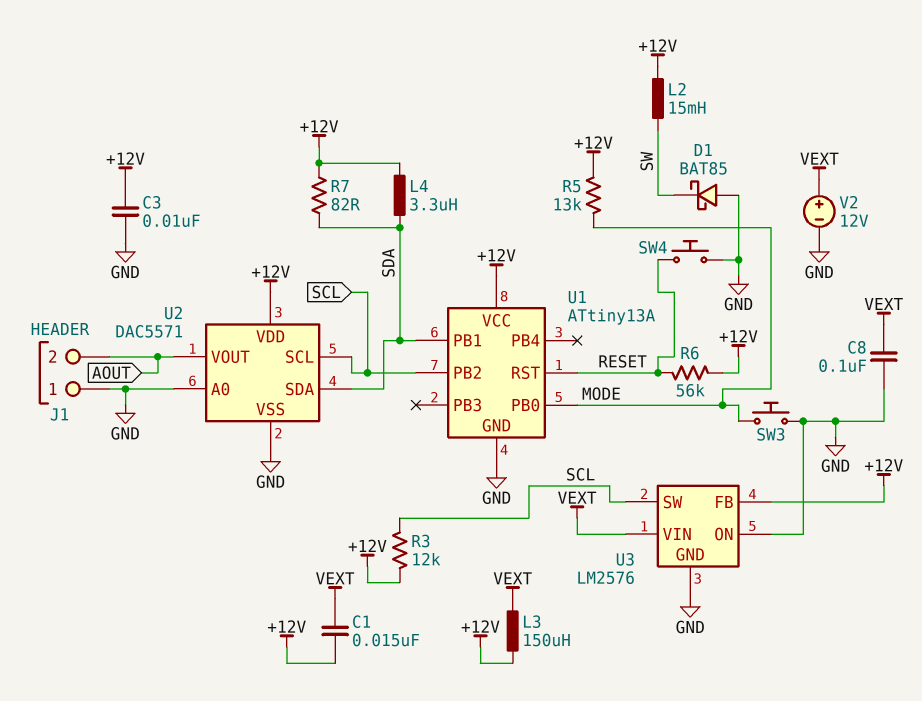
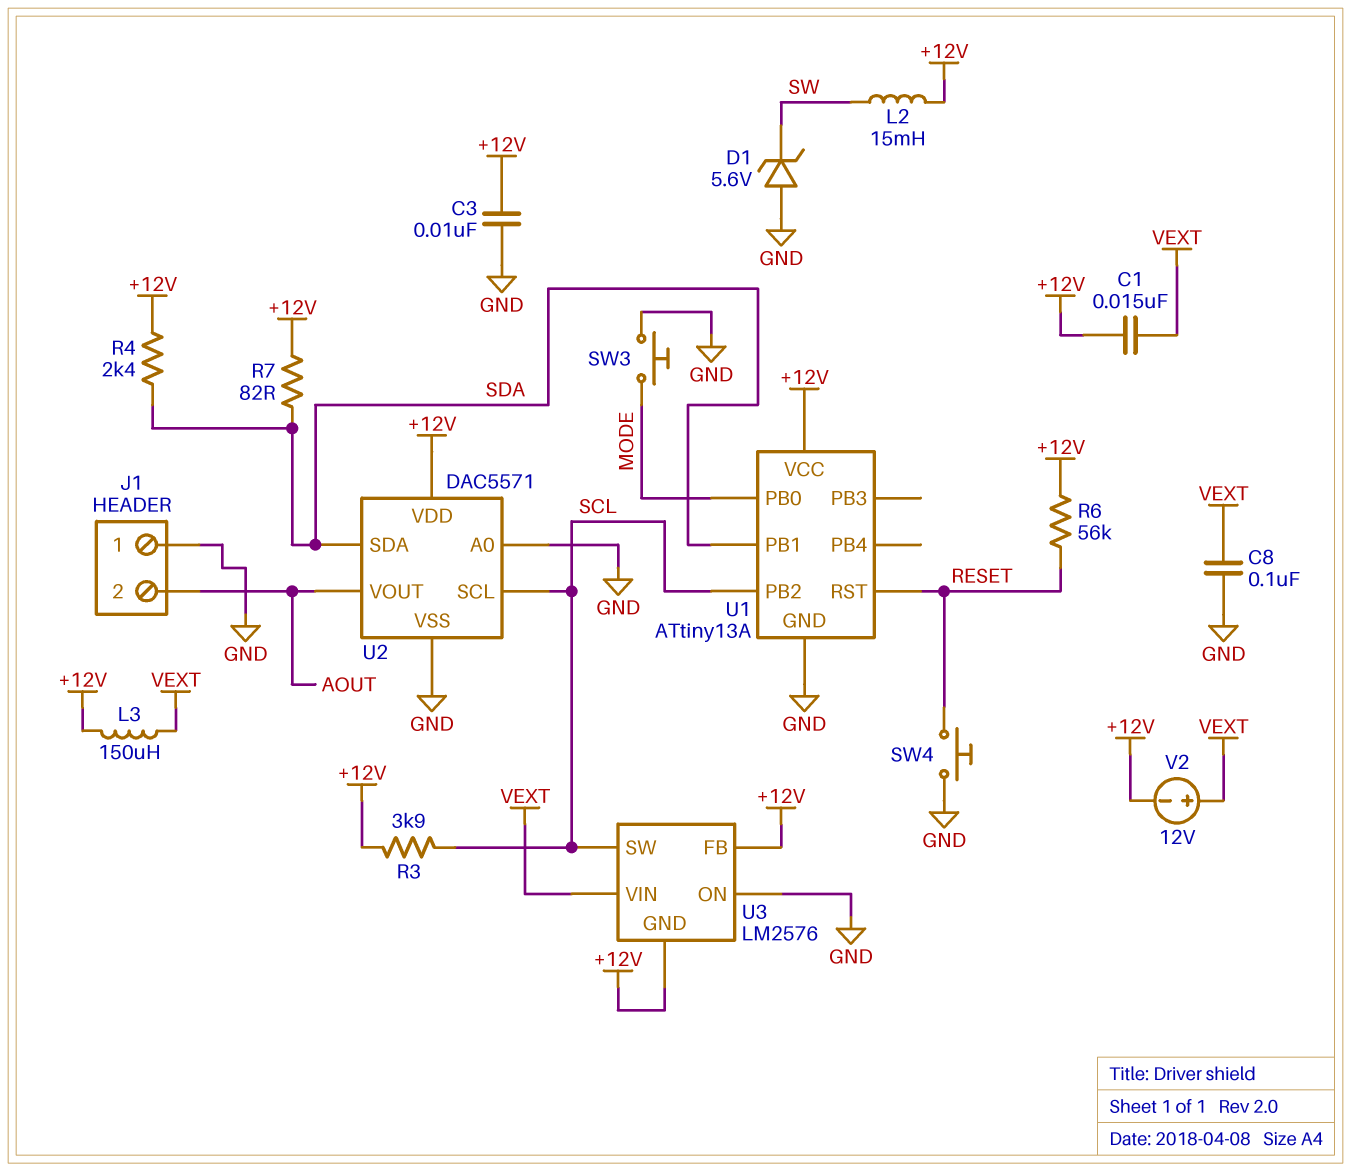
D1: schottky BAT85 (A GND, K SW) -> zener 5.6V (A GND, K SW)
L4: 3.3uH (+12V, SDA) -> none
R3: 12k (+12V, SCL) -> 3.9k (+12V, SCL)
R4: none -> 2.4k (+12V, SDA)
R5: 13k (+12V, MODE) -> none
U3 pin GND: GND -> +12V
V2: 12V (plus VEXT, minus GND) -> 12V (plus VEXT, minus +12V)

